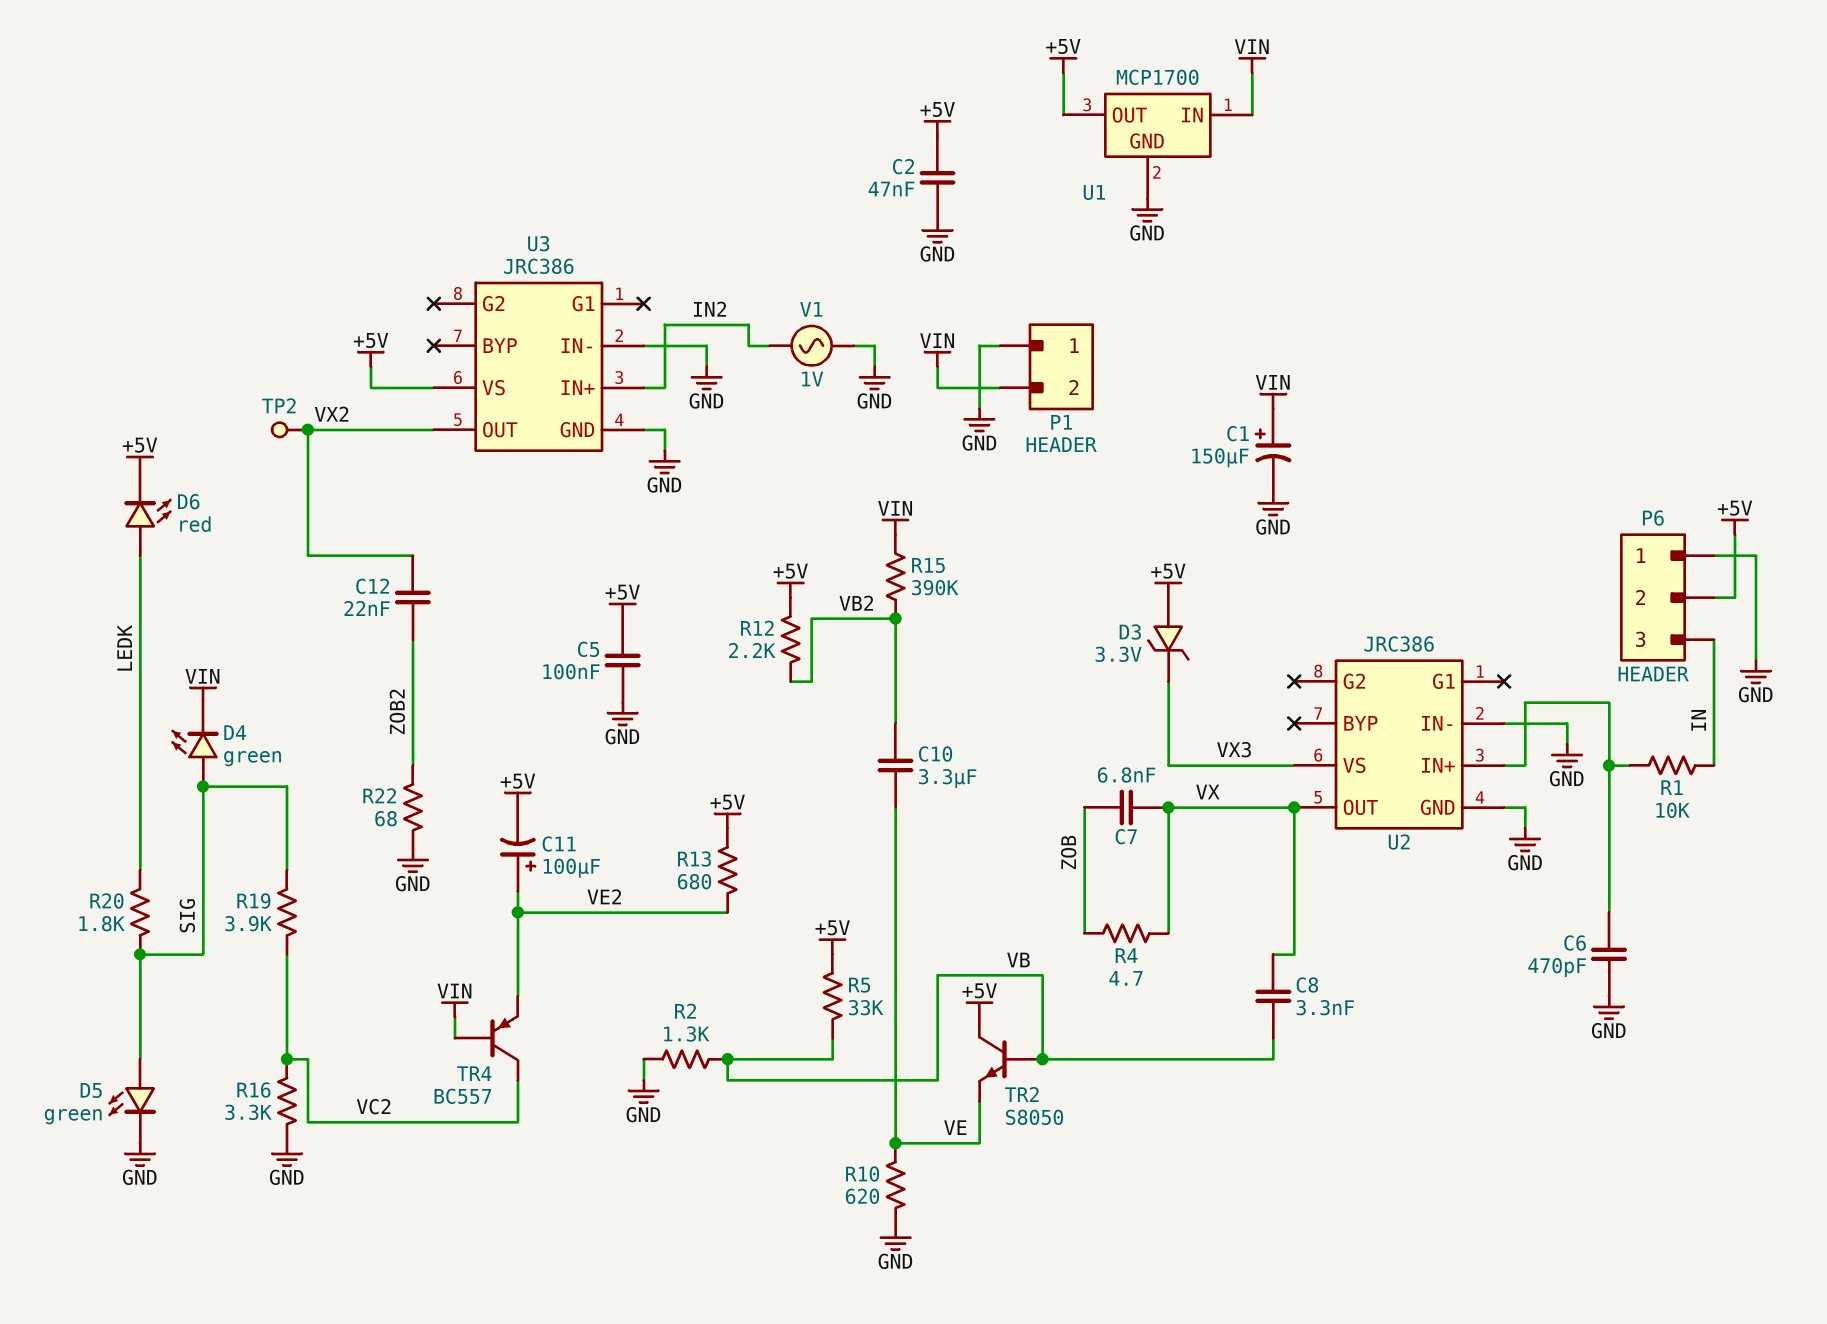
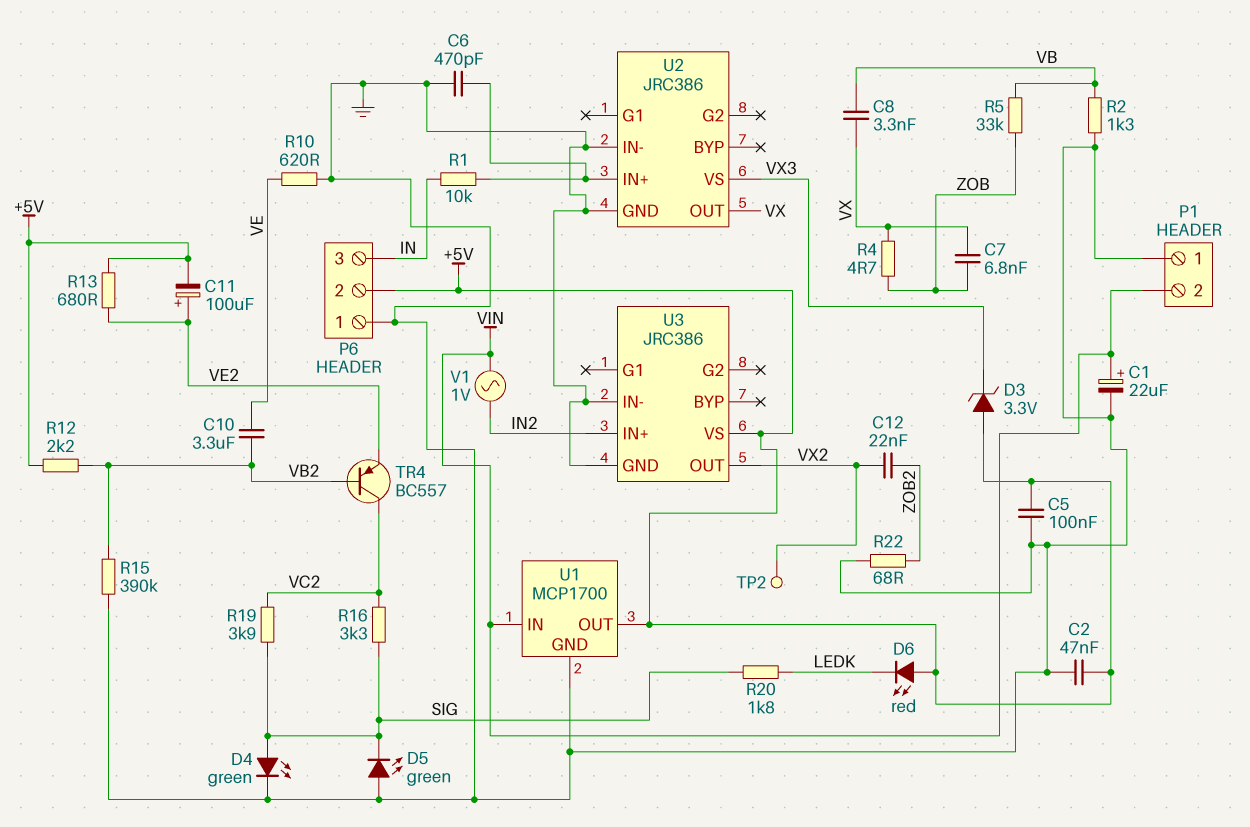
C1: 150uF (plus VIN, minus GND) -> 22uF (plus VIN, minus GND)
D4: LED green (A SIG, K VIN) -> LED green (A SIG, K GND)
D5: LED green (A SIG, K GND) -> LED green (A GND, K SIG)
D6: LED red (A LEDK, K +5V) -> LED red (A +5V, K LEDK)
R5: 33k (+5V, VB) -> 33k (VB, ZOB)
R15: 390k (VB2, VIN) -> 390k (GND, VB2)
R16: 3.3k (GND, VC2) -> 3.3k (SIG, VC2)
TR2: NPN S8050 (B VB, C +5V, E VE) -> none
TR4: PNP BC557 (B VIN, C VC2, E VE2) -> PNP BC557 (B VB2, C VC2, E VE2)
V1: AC 1V (GND, IN2) -> AC 1V (IN2, VIN)

